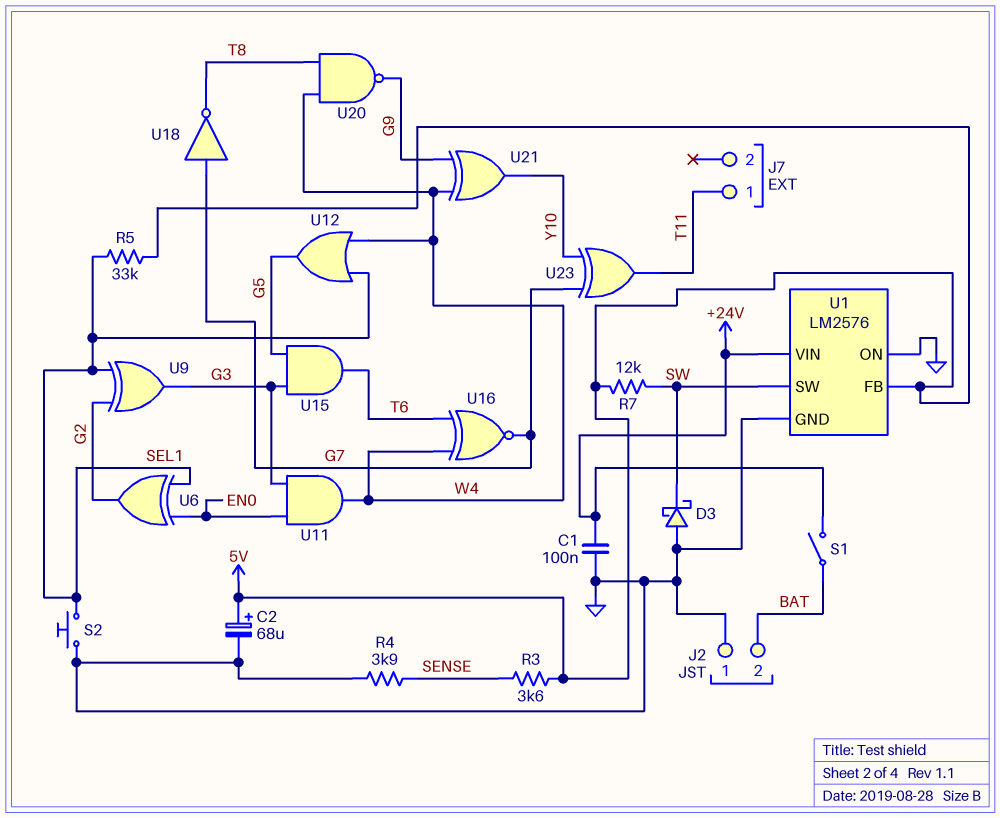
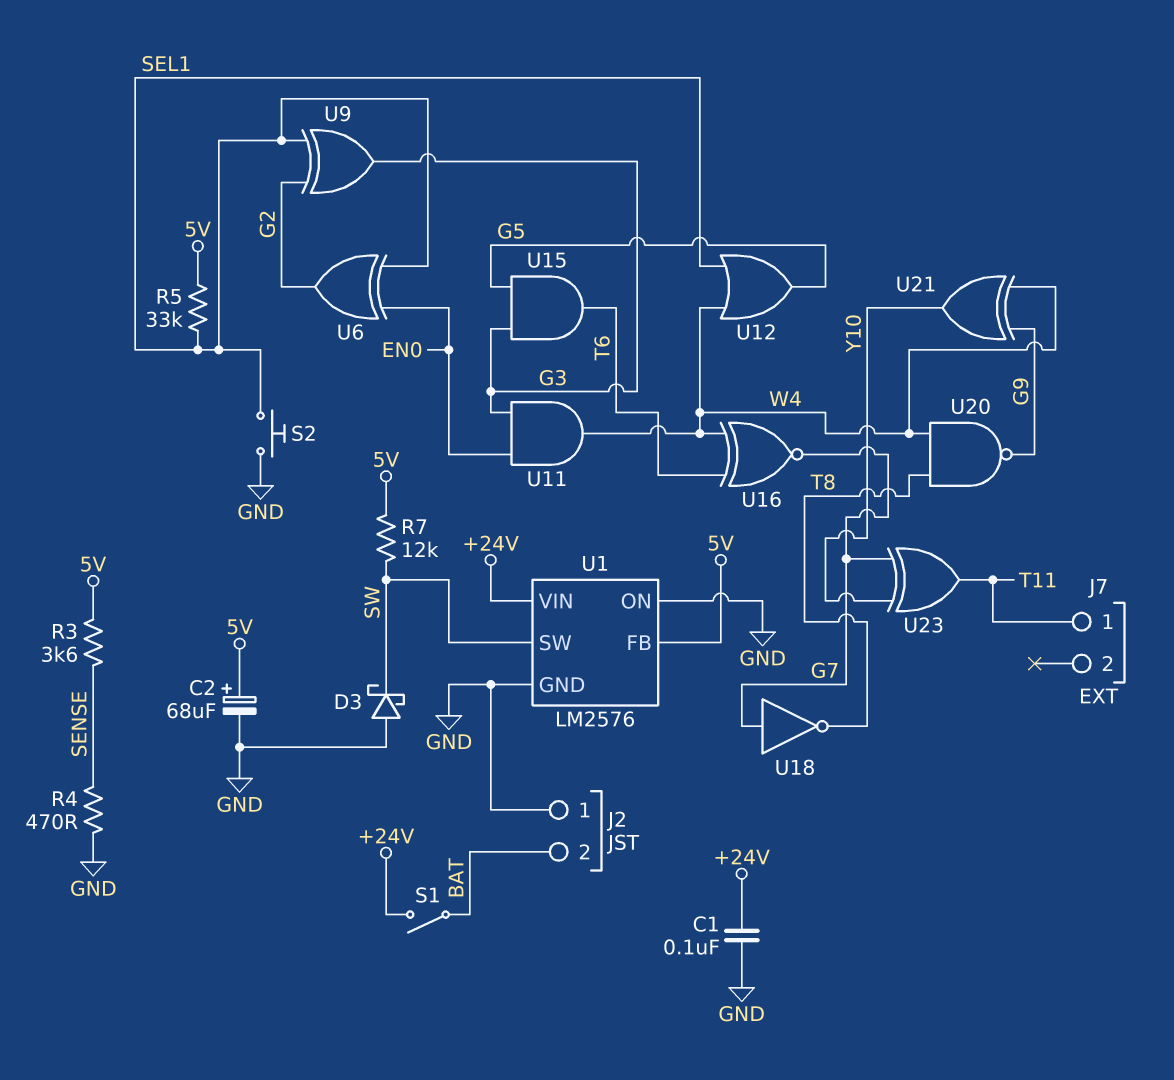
R4: 3.9k (GND, SENSE) -> 470 (GND, SENSE)

